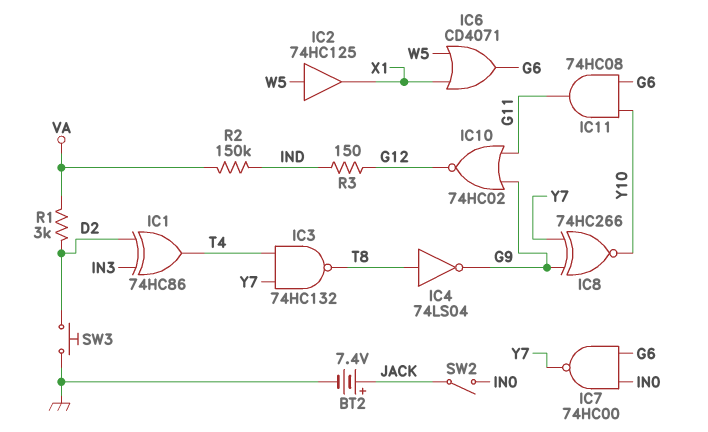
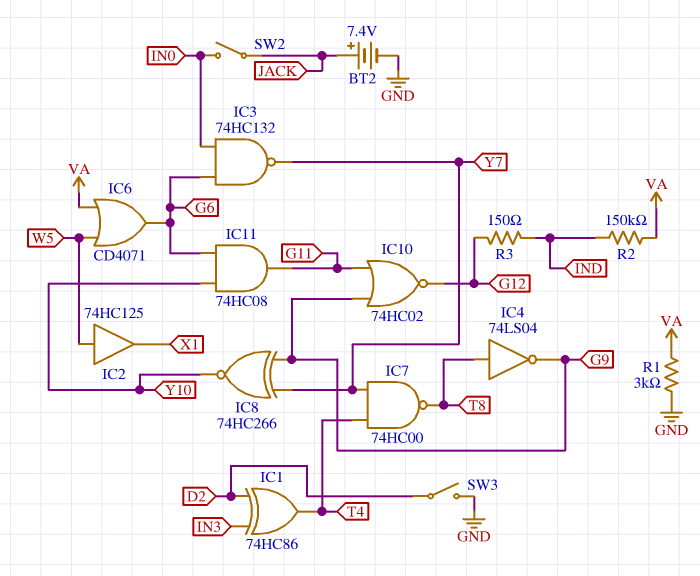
IC3: NAND 74HC132 (in T4, in Y7, out T8) -> NAND 74HC132 (in G6, in IN0, out Y7)
IC6: OR CD4071 (in W5, in X1, out G6) -> OR CD4071 (in VA, in W5, out G6)
IC7: NAND 74HC00 (in G6, in IN0, out Y7) -> NAND 74HC00 (in T4, in Y7, out T8)
R1: 3k (D2, VA) -> 3k (GND, VA)
SW3: button (D2, GND) -> switch (D2, GND)

